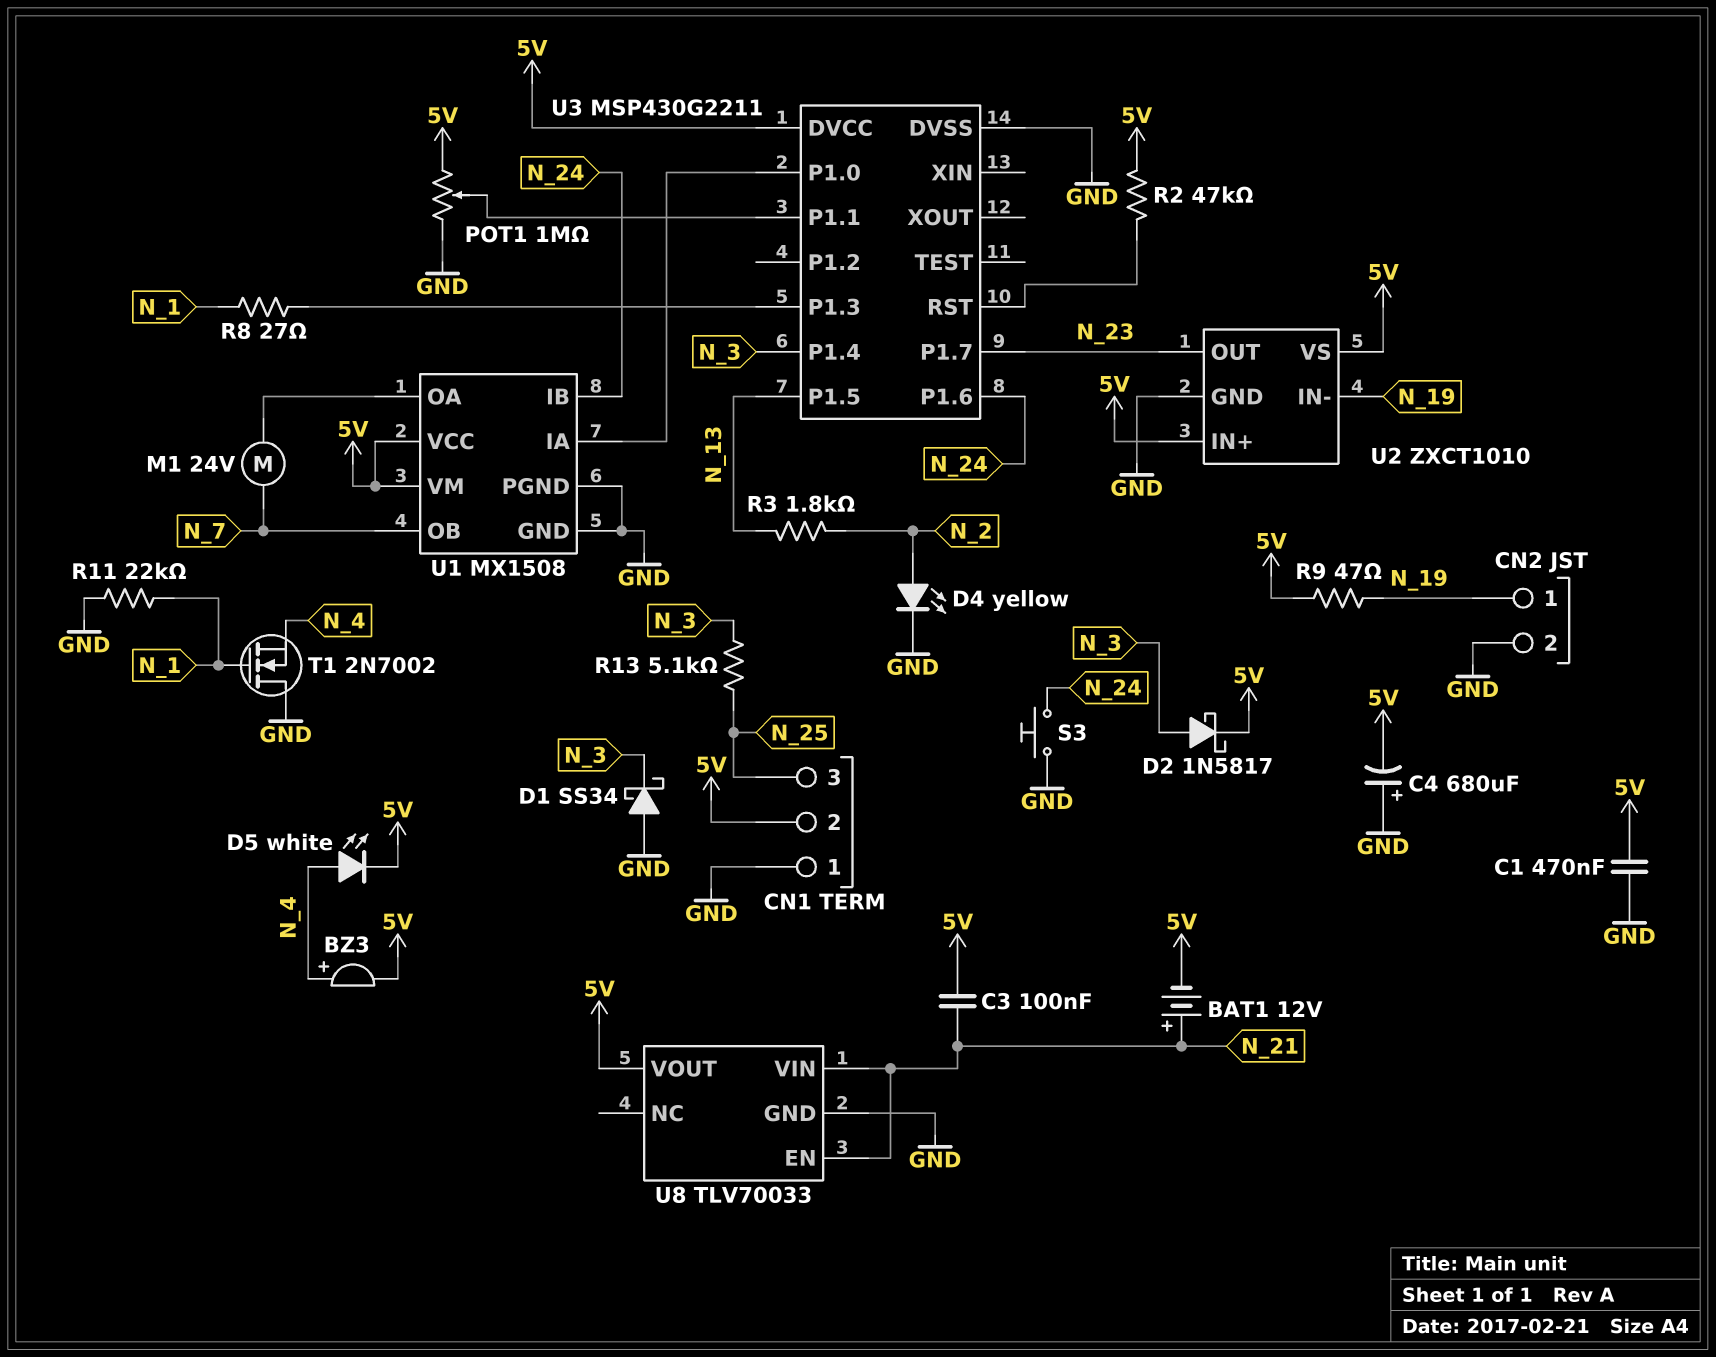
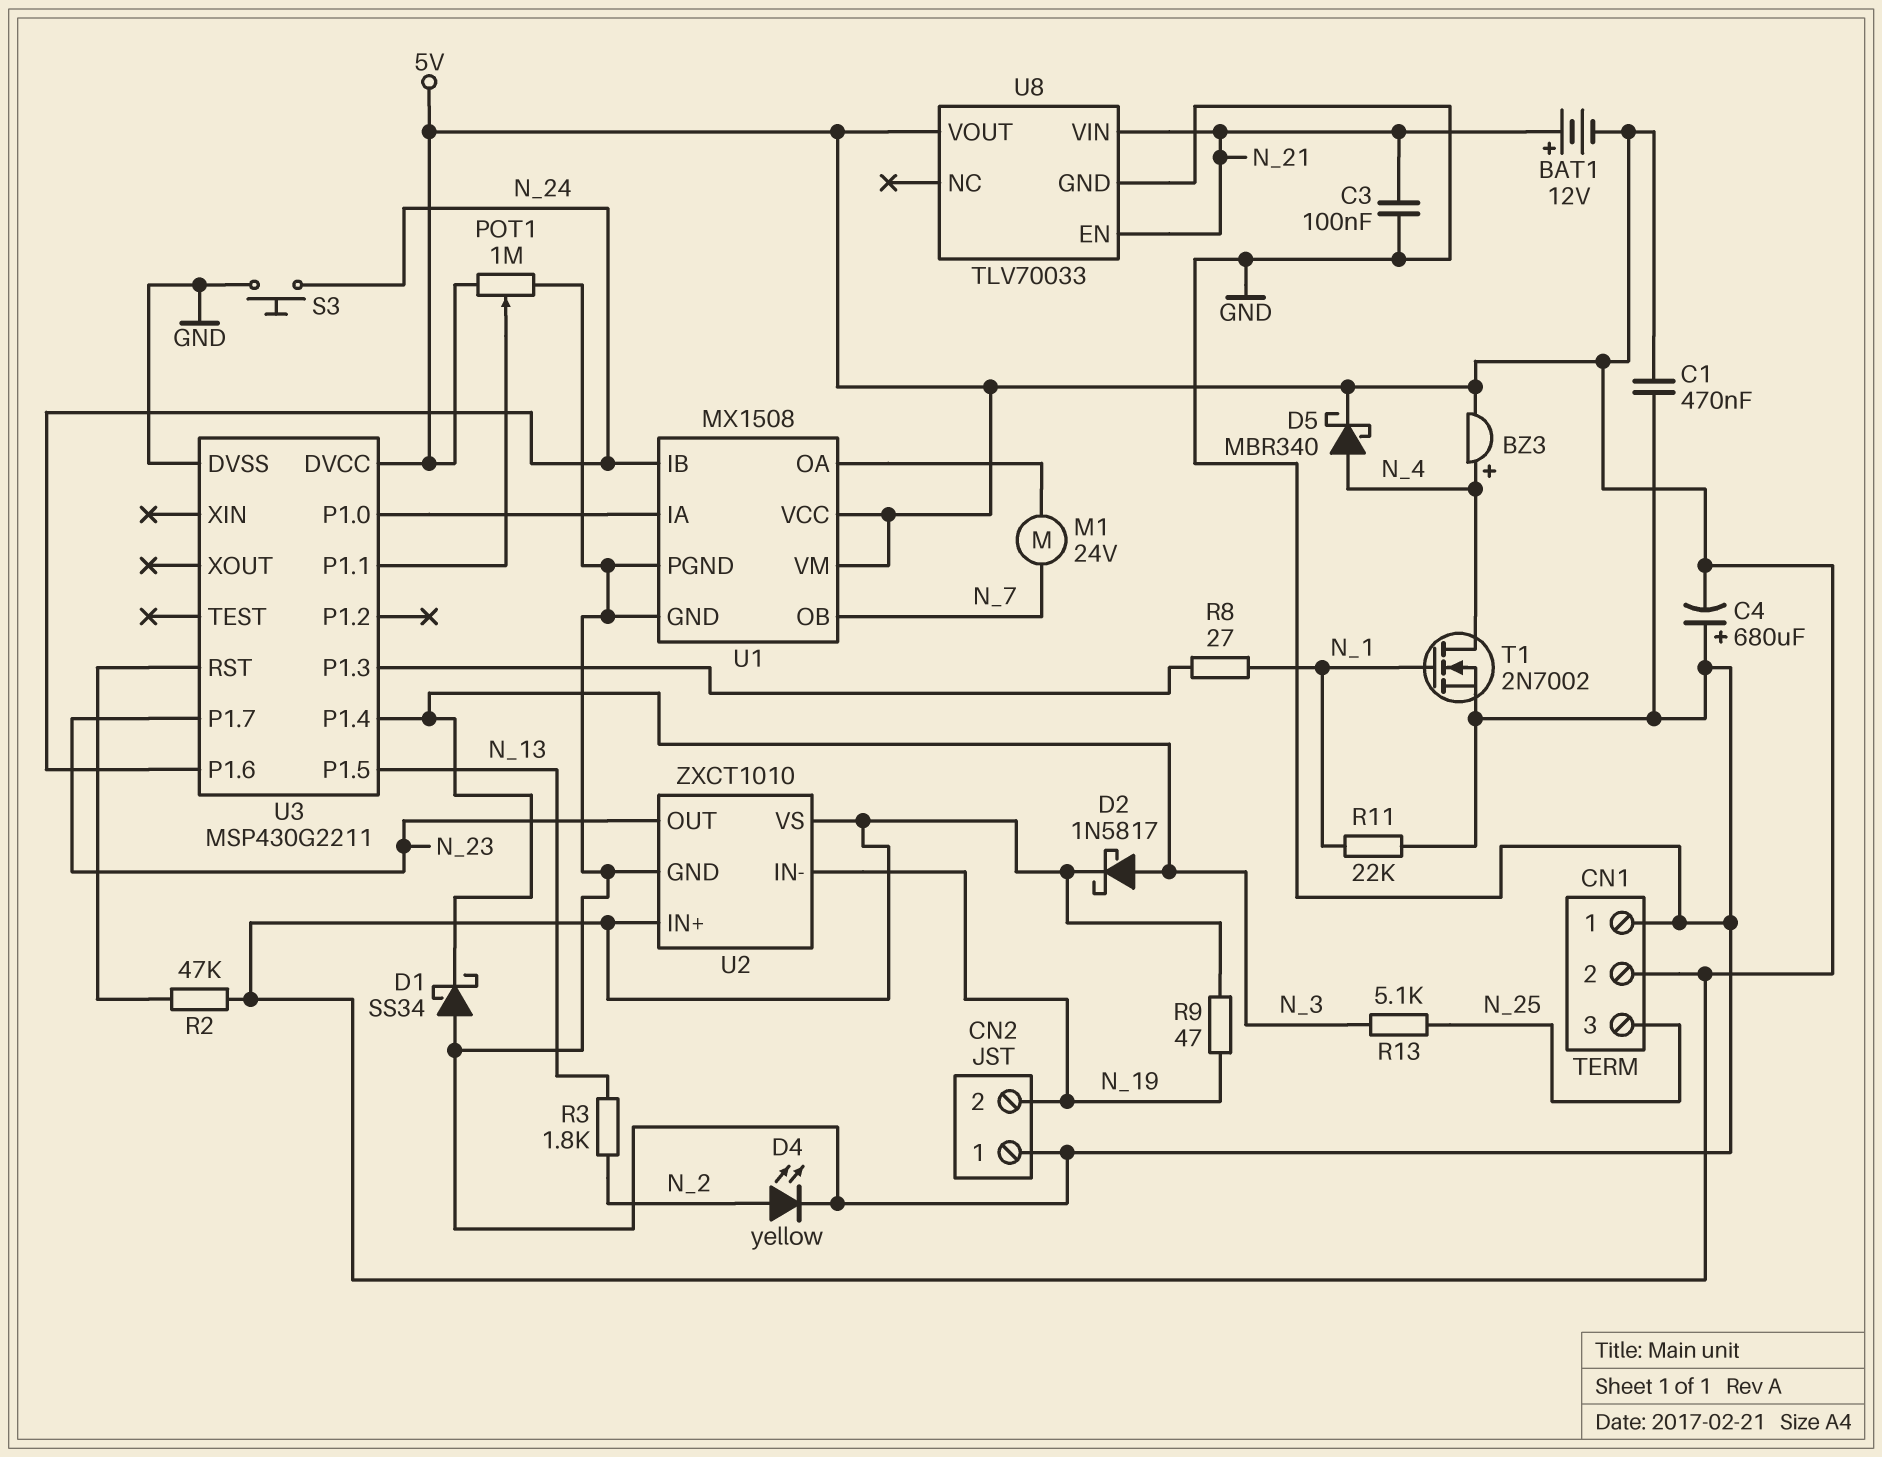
C3: 100nF (5V, N_21) -> 100nF (GND, N_21)
CN2 pin 1: N_19 -> GND
CN2 pin 2: GND -> N_19
D5: LED white (A N_4, K 5V) -> schottky MBR340 (A N_4, K 5V)
T1: NMOS 2N7002 (G N_1, D GND, S N_4) -> NMOS 2N7002 (G N_1, D N_4, S GND)

